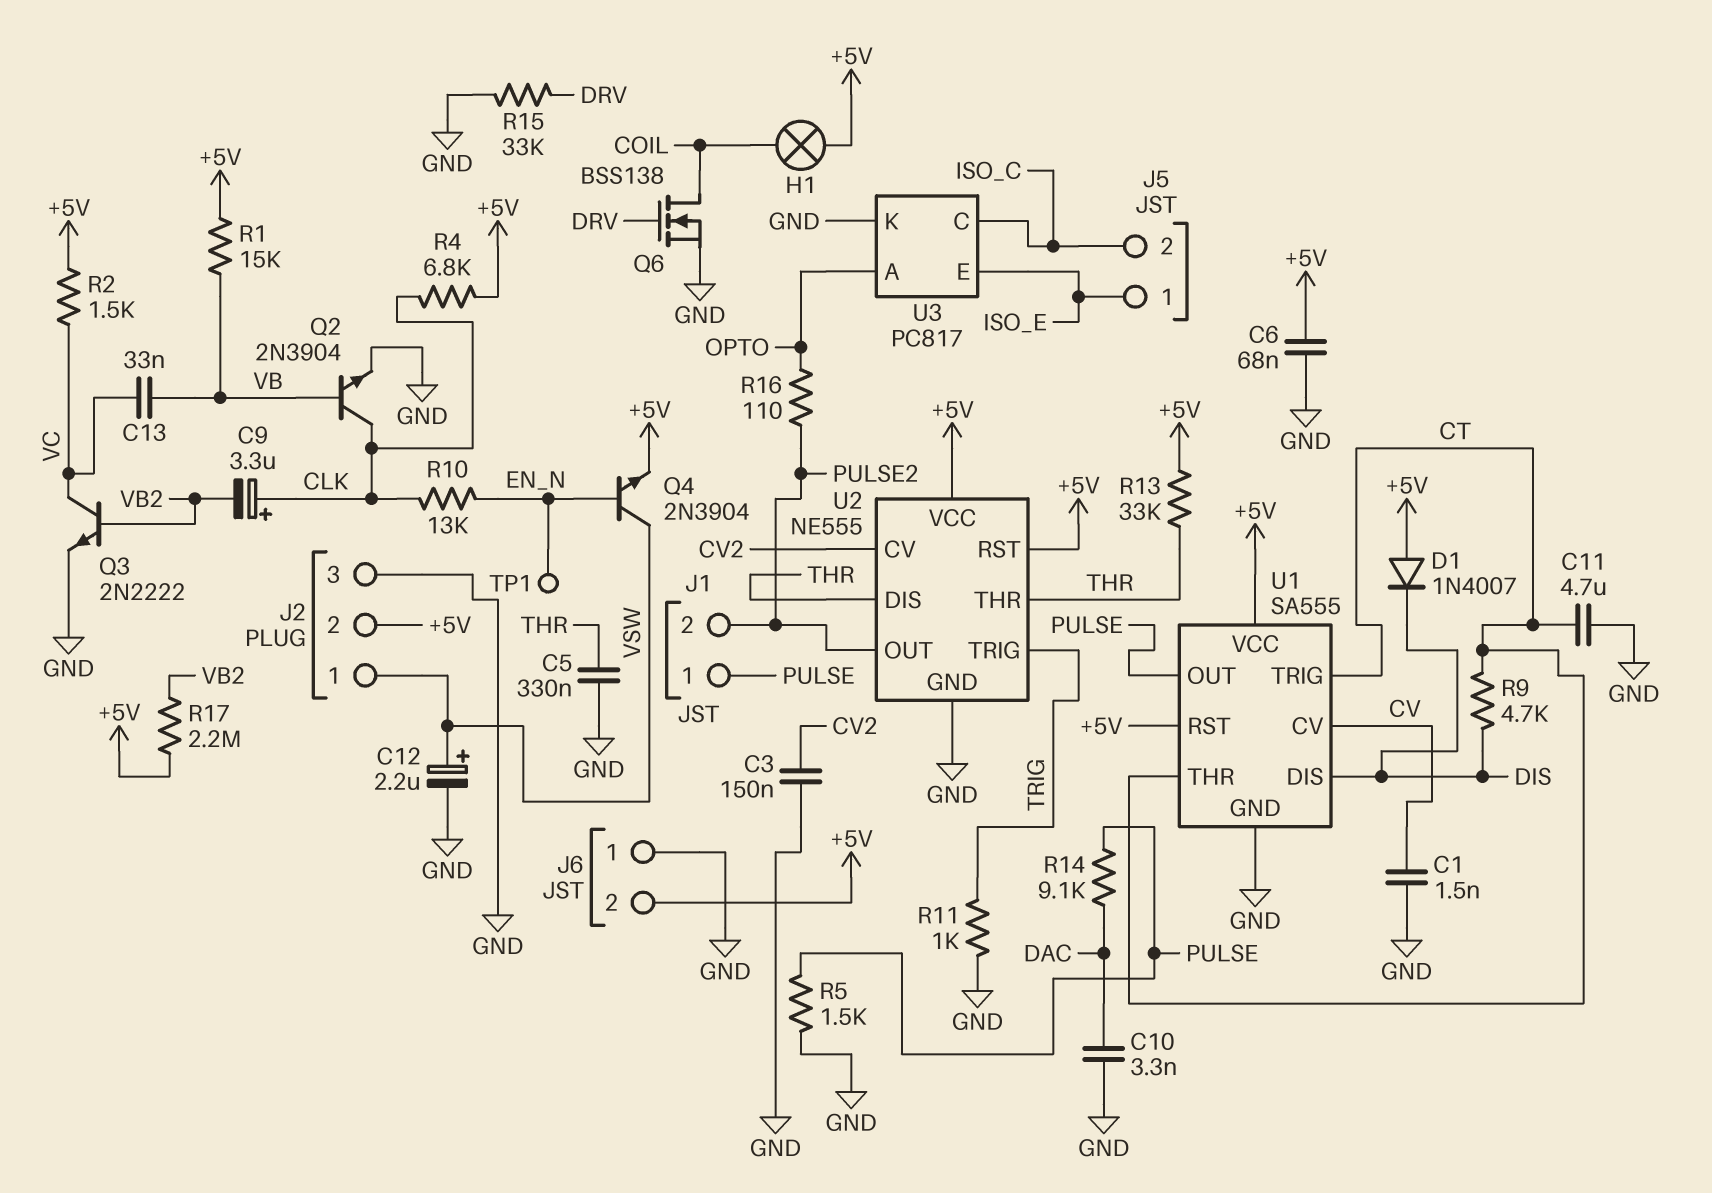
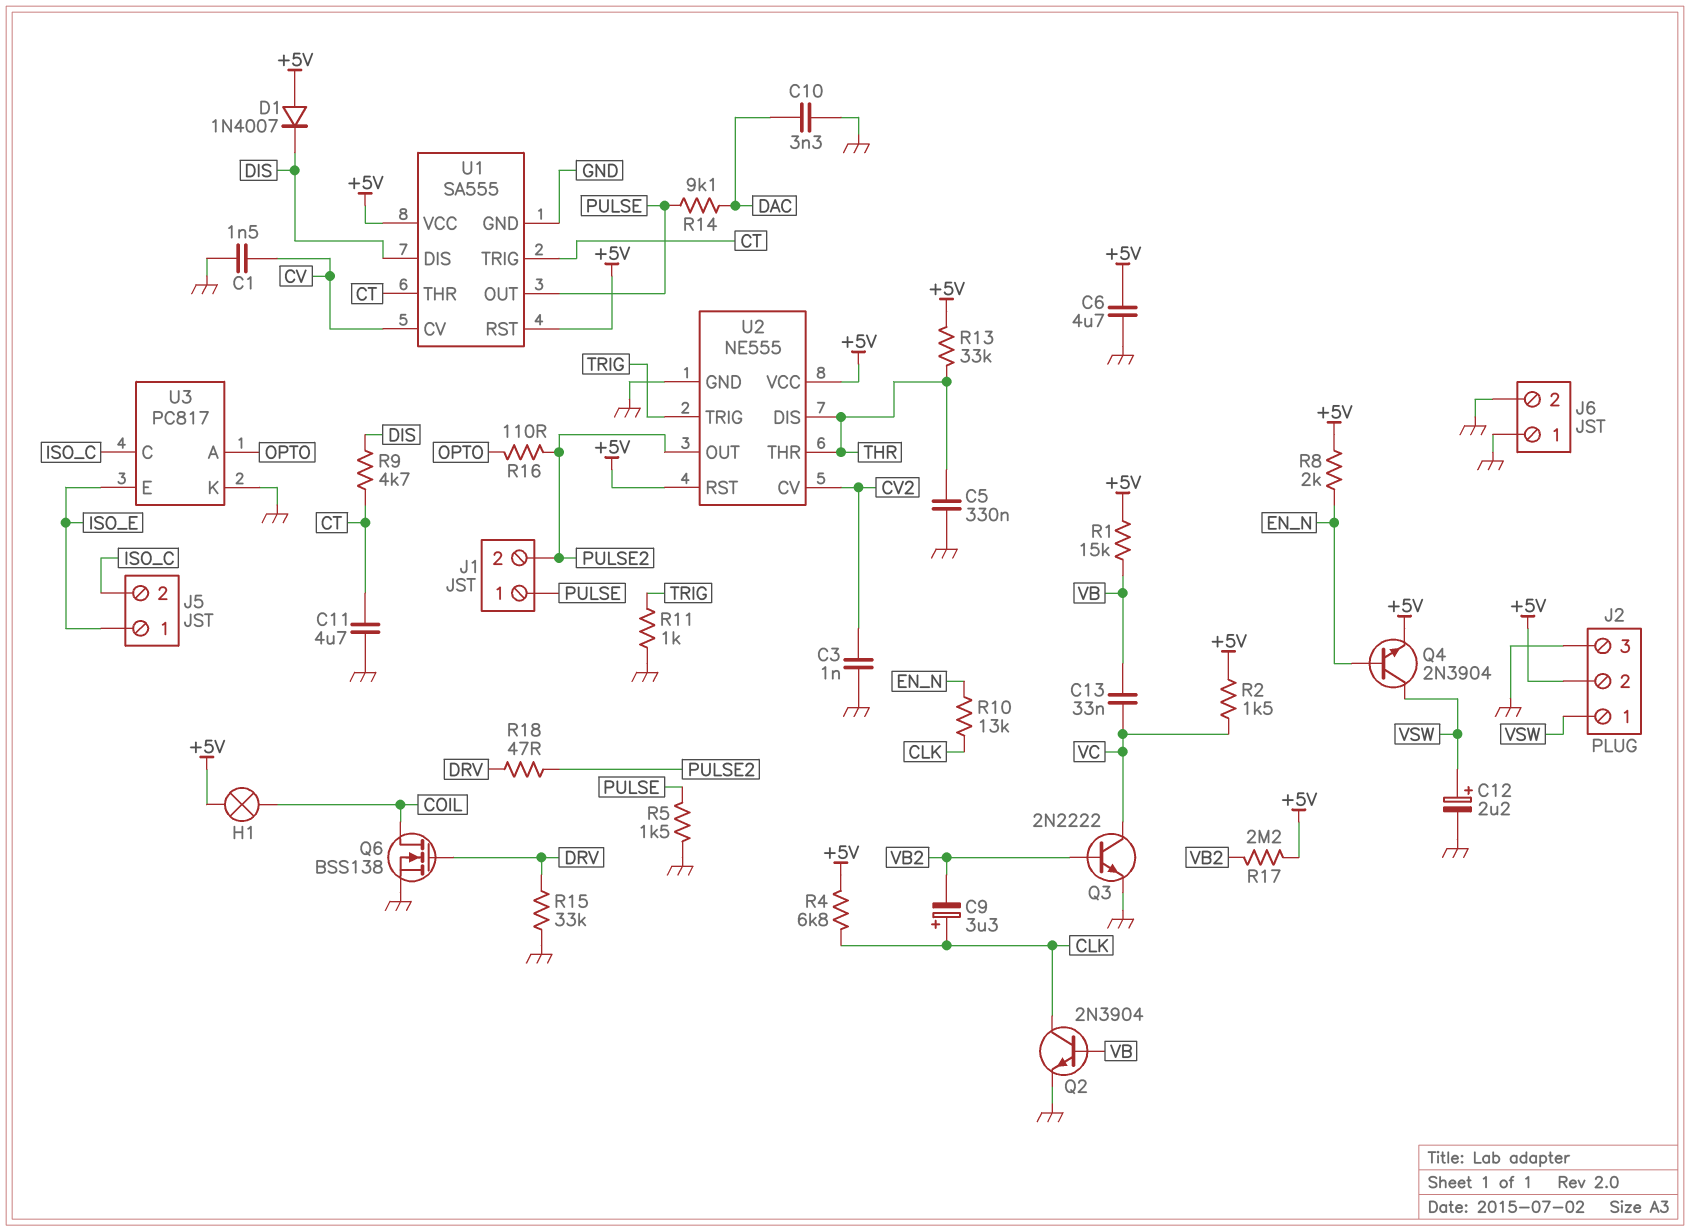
C3: 150nF (CV2, GND) -> 1nF (CV2, GND)
C6: 68nF (+5V, GND) -> 4.7uF (+5V, GND)
J6 pin 2: +5V -> GND
R8: none -> 2k (+5V, EN_N)
R18: none -> 47 (DRV, PULSE2)
TP1: test point (EN_N) -> none

